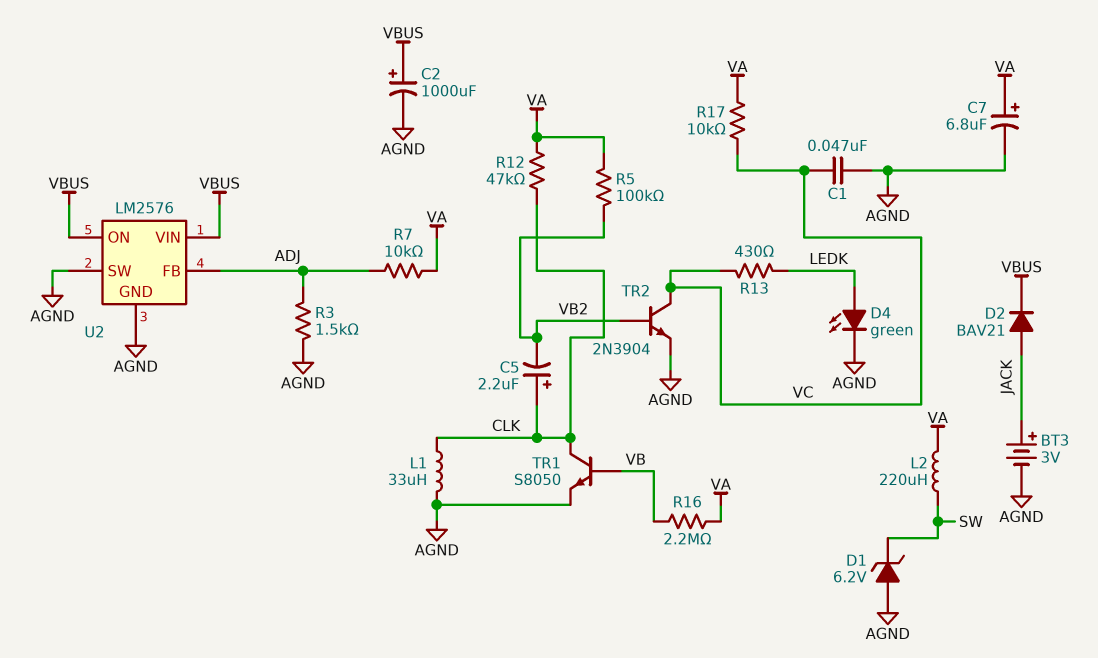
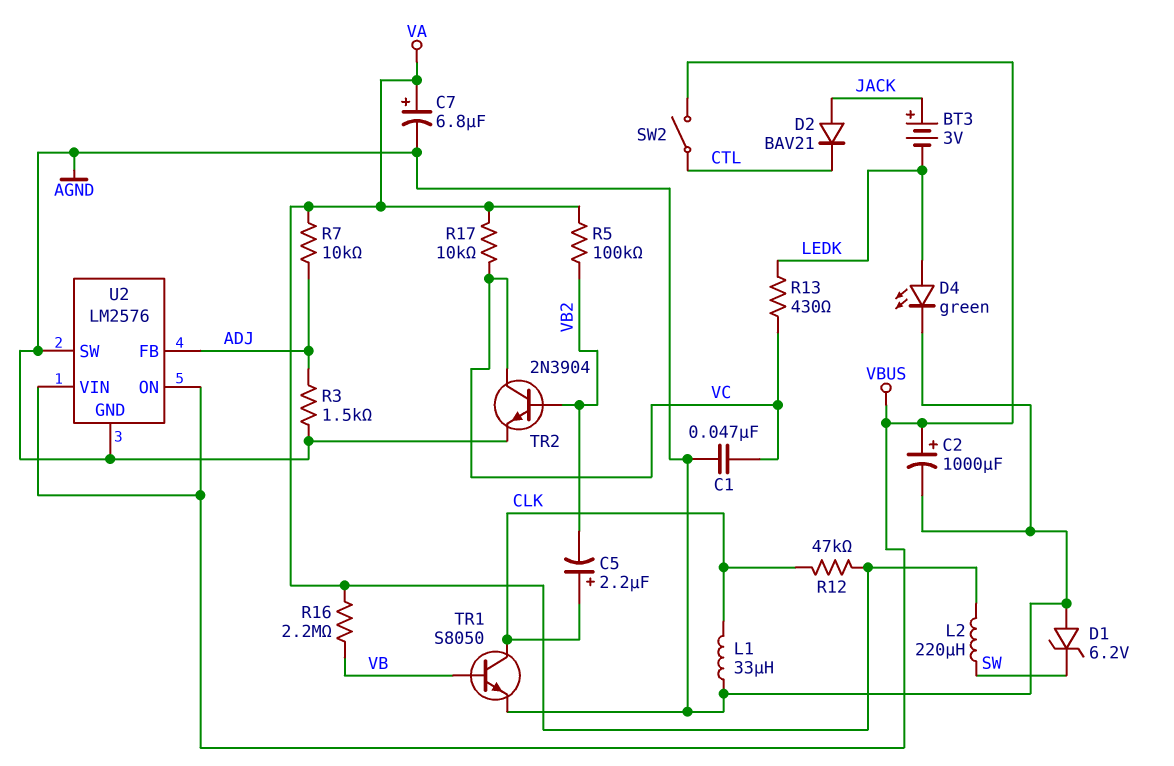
BT3: 3V (plus JACK, minus AGND) -> 3V (plus JACK, minus LEDK)
D2: diode BAV21 (A JACK, K VBUS) -> diode BAV21 (A JACK, K CTL)
SW2: none -> switch (CTL, VBUS)

